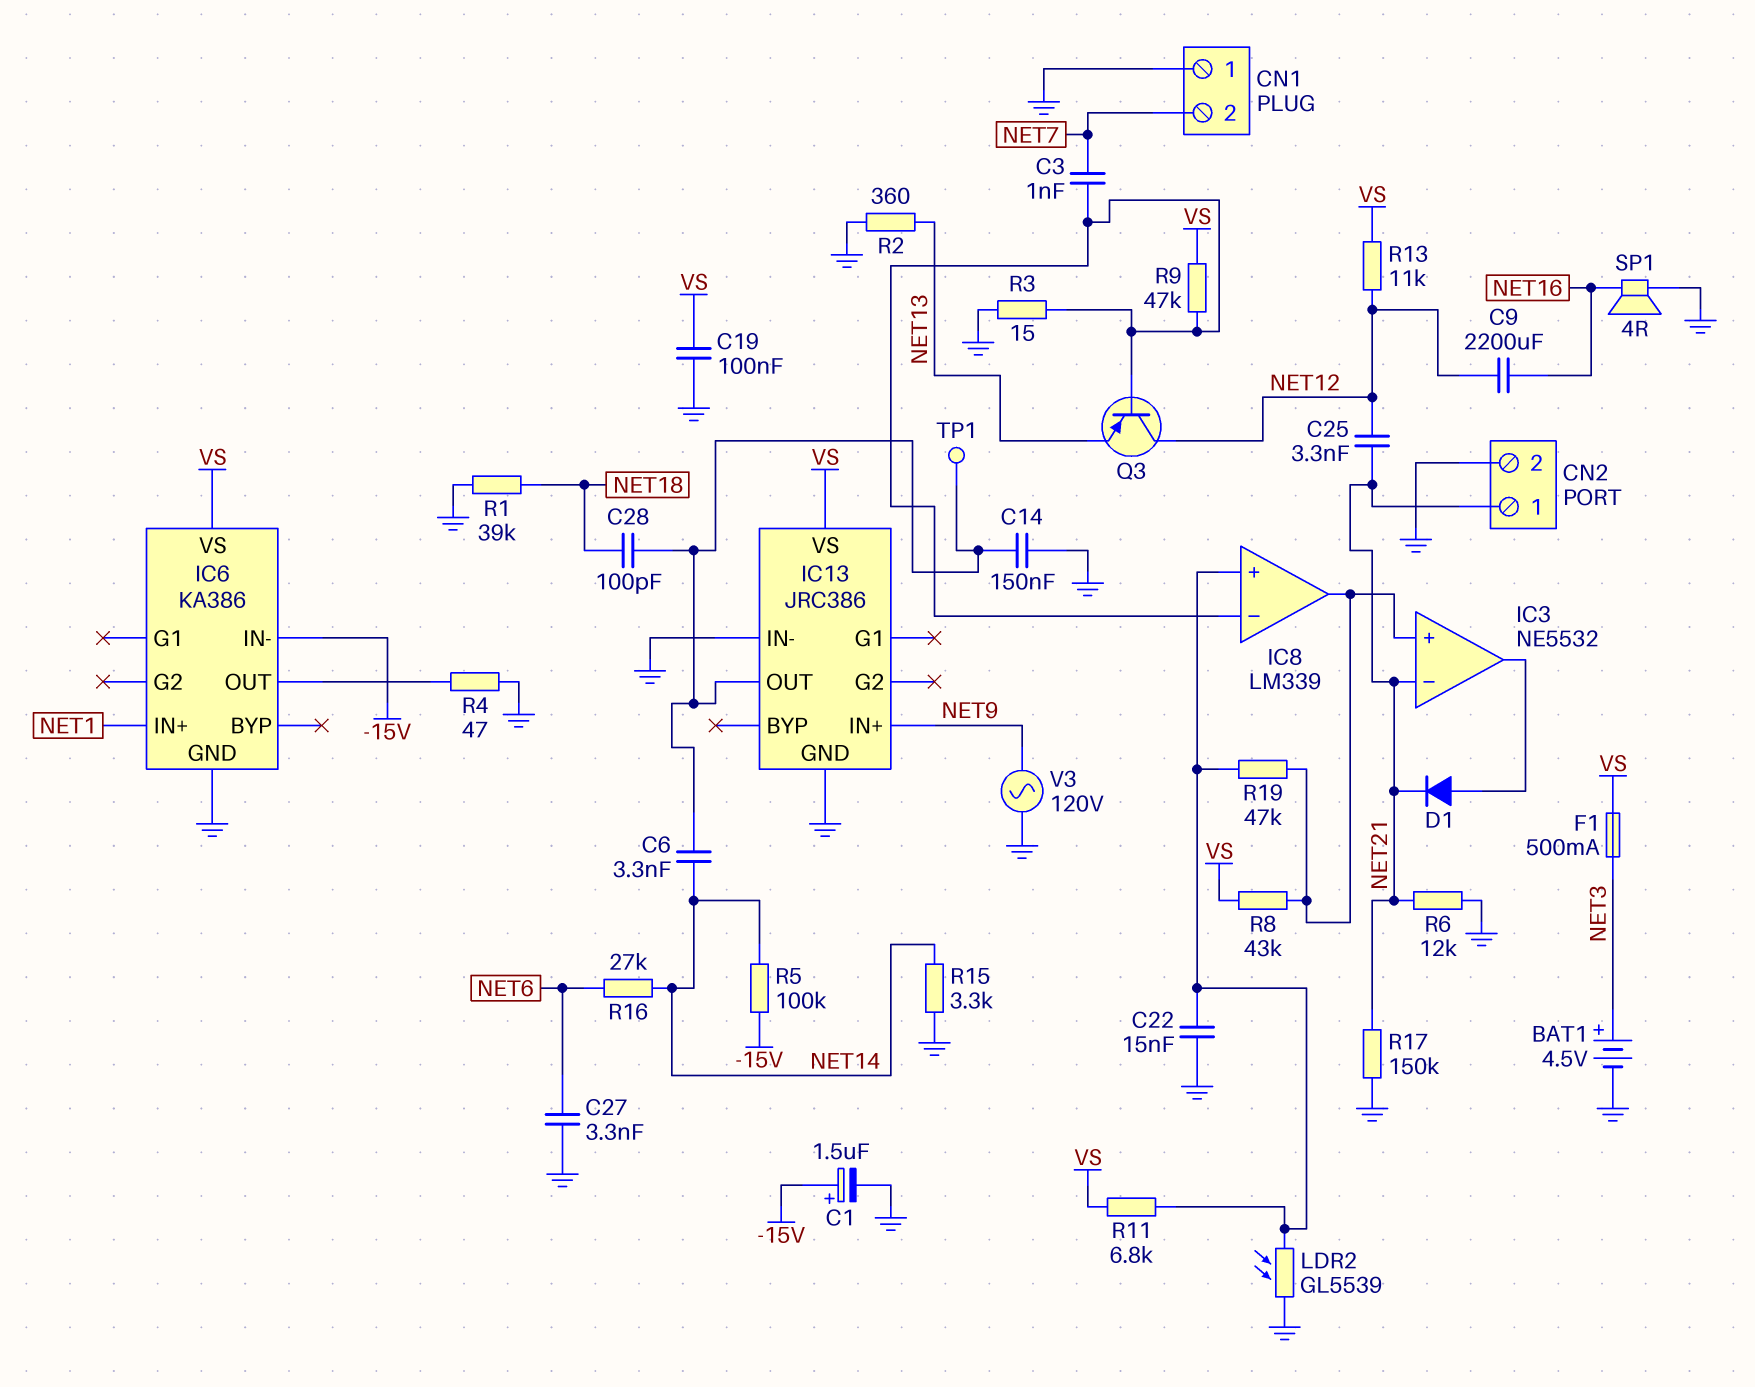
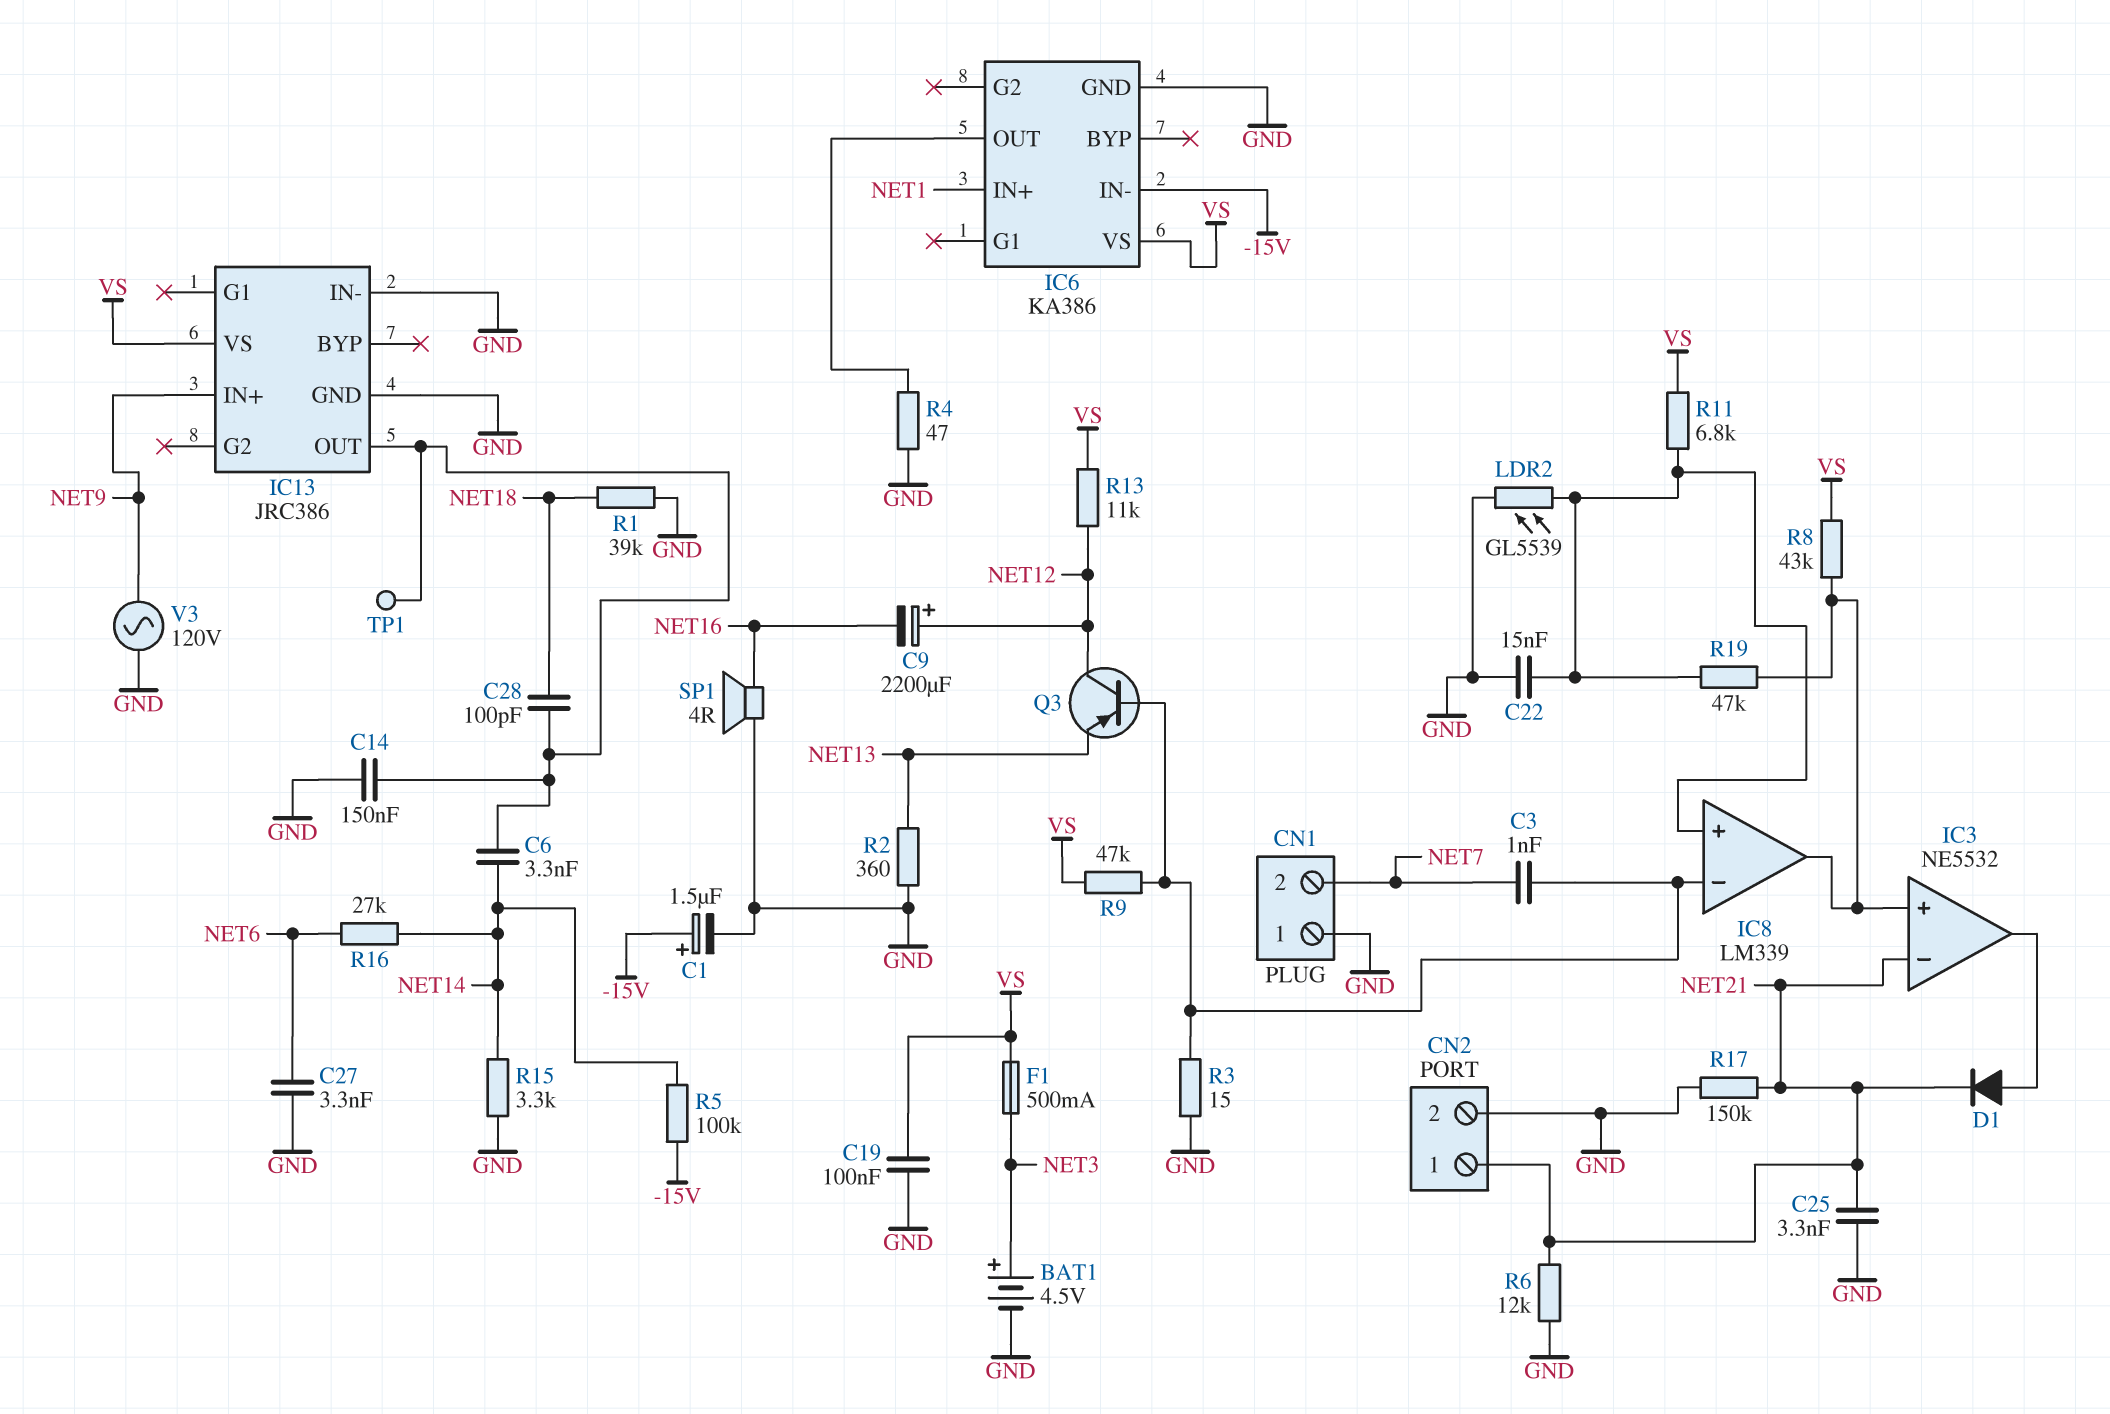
C9: 2200uF (NET12, NET16) -> 2200uF (plus NET12, minus NET16)
C25: 3.3nF (NET12, NET21) -> 3.3nF (GND, NET21)

